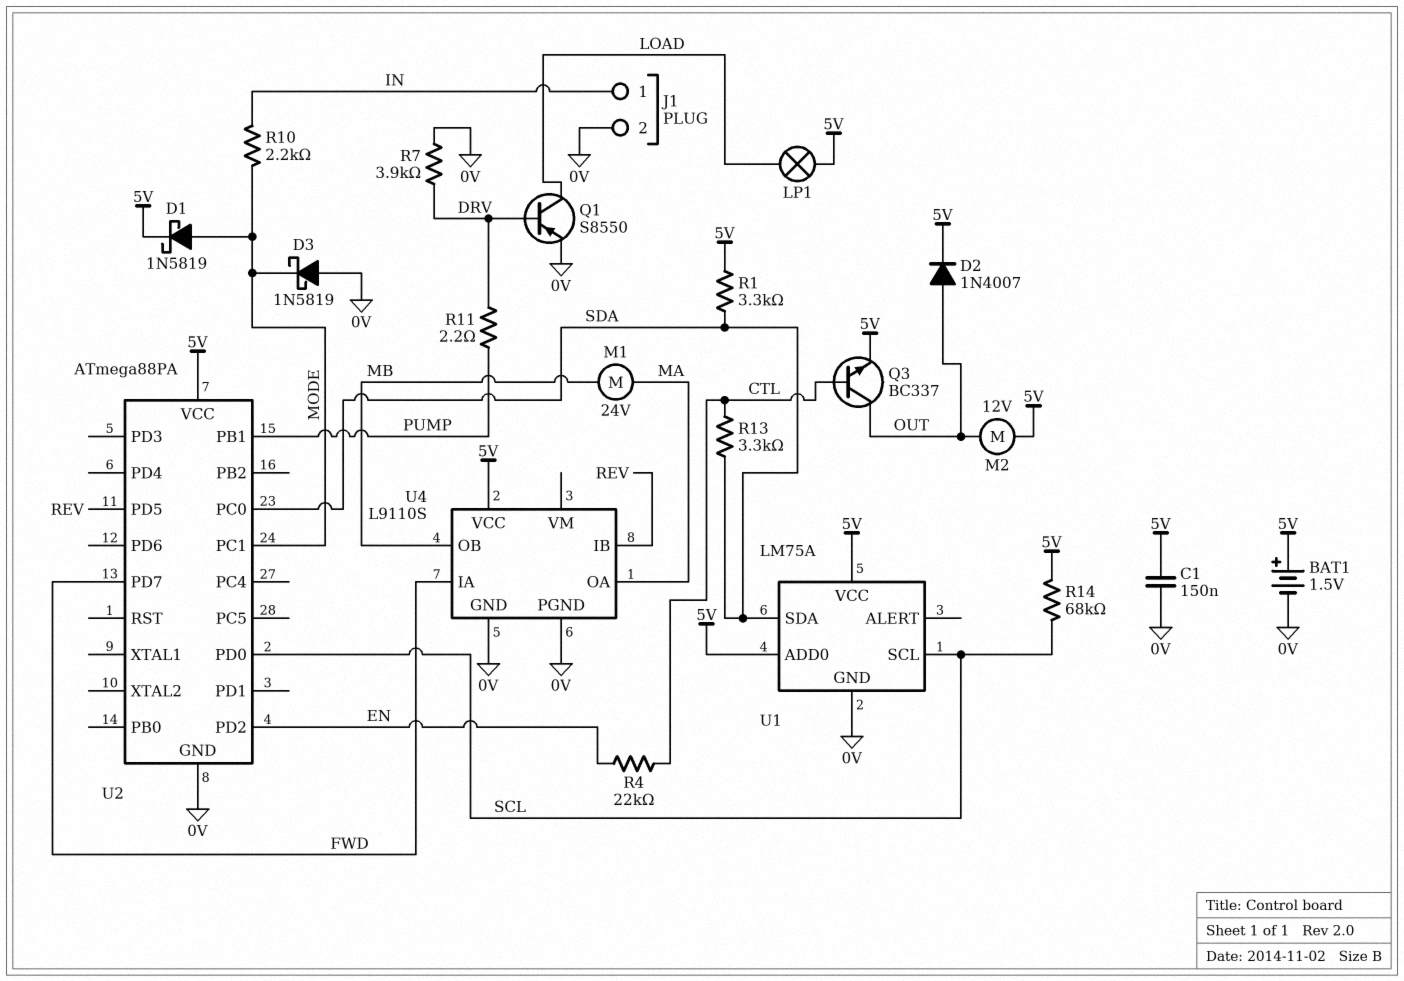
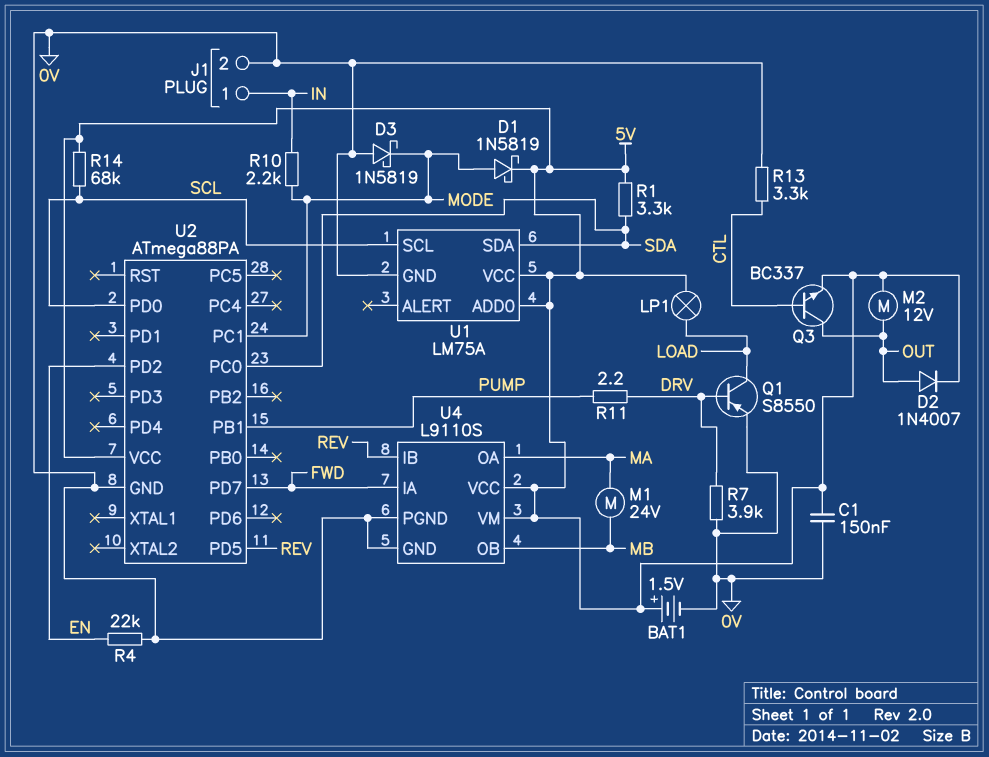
R4: 22k (CTL, EN) -> 22k (0V, EN)
R13: 3.3k (CTL, SDA) -> 3.3k (0V, CTL)
U4 pin VM: none -> 5V

